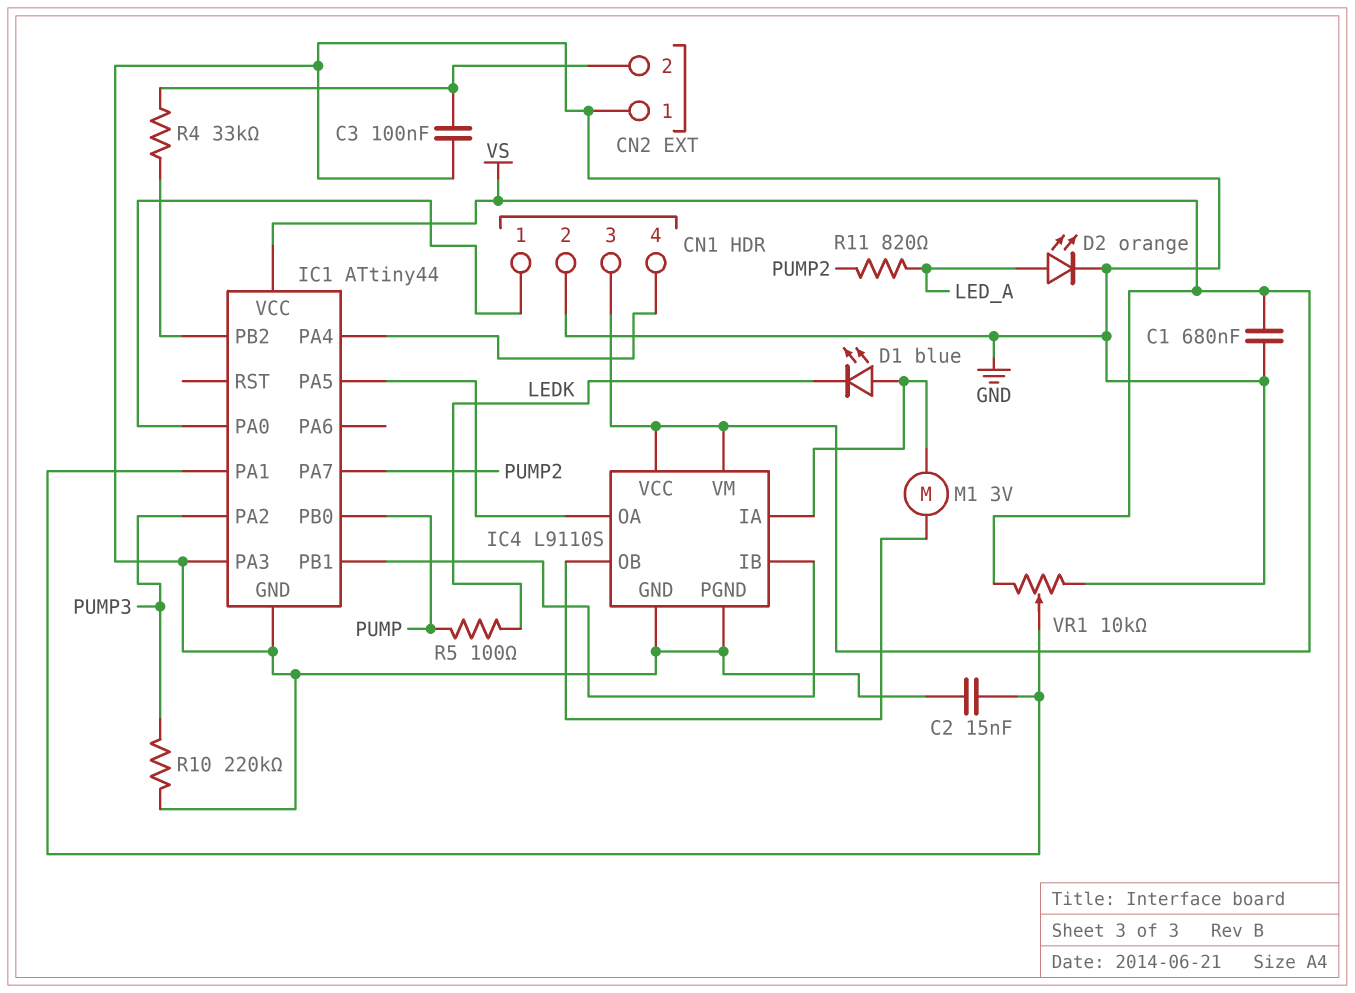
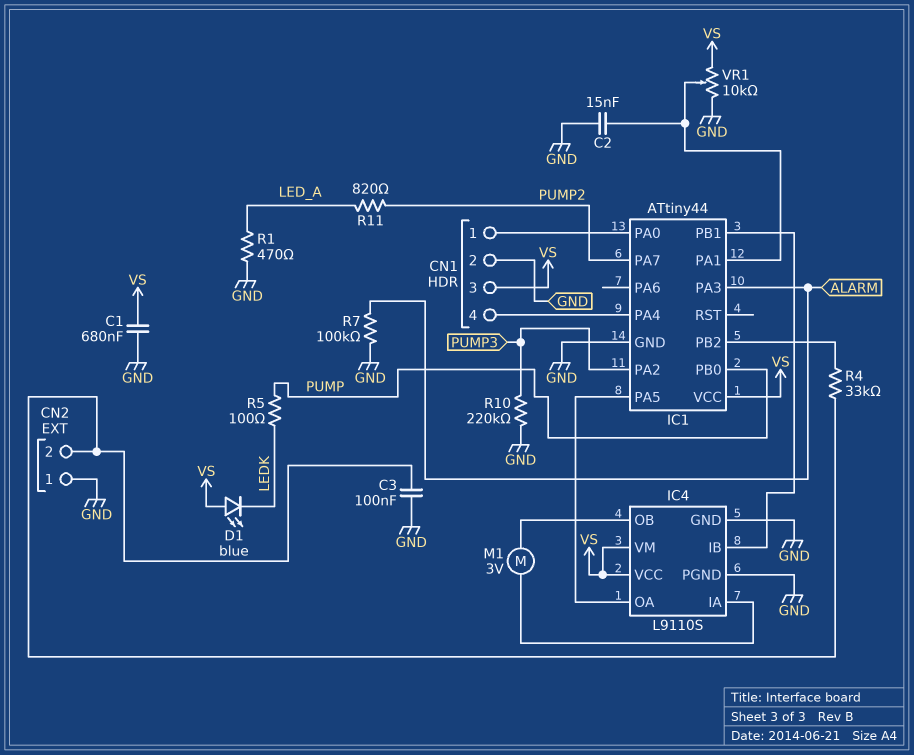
D1: LED blue (A IC4/IA, K LEDK) -> LED blue (A VS, K LEDK)
D2: LED orange (A LED_A, K GND) -> none
IC1 pin PA3: GND -> ALARM
R1: none -> 470 (GND, LED_A)
R7: none -> 100k (ALARM, GND)

